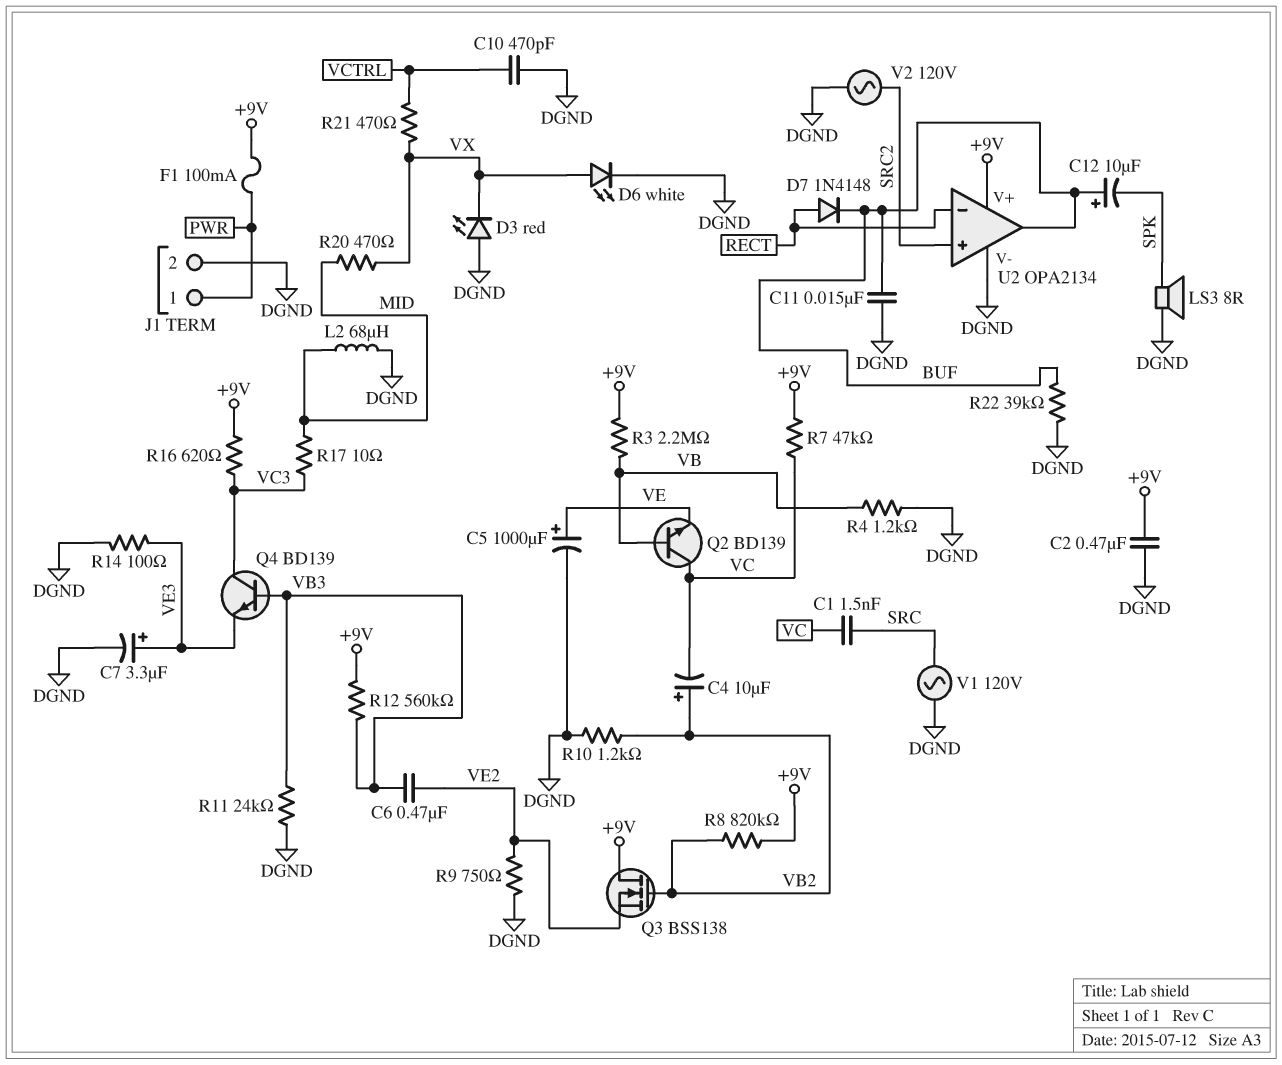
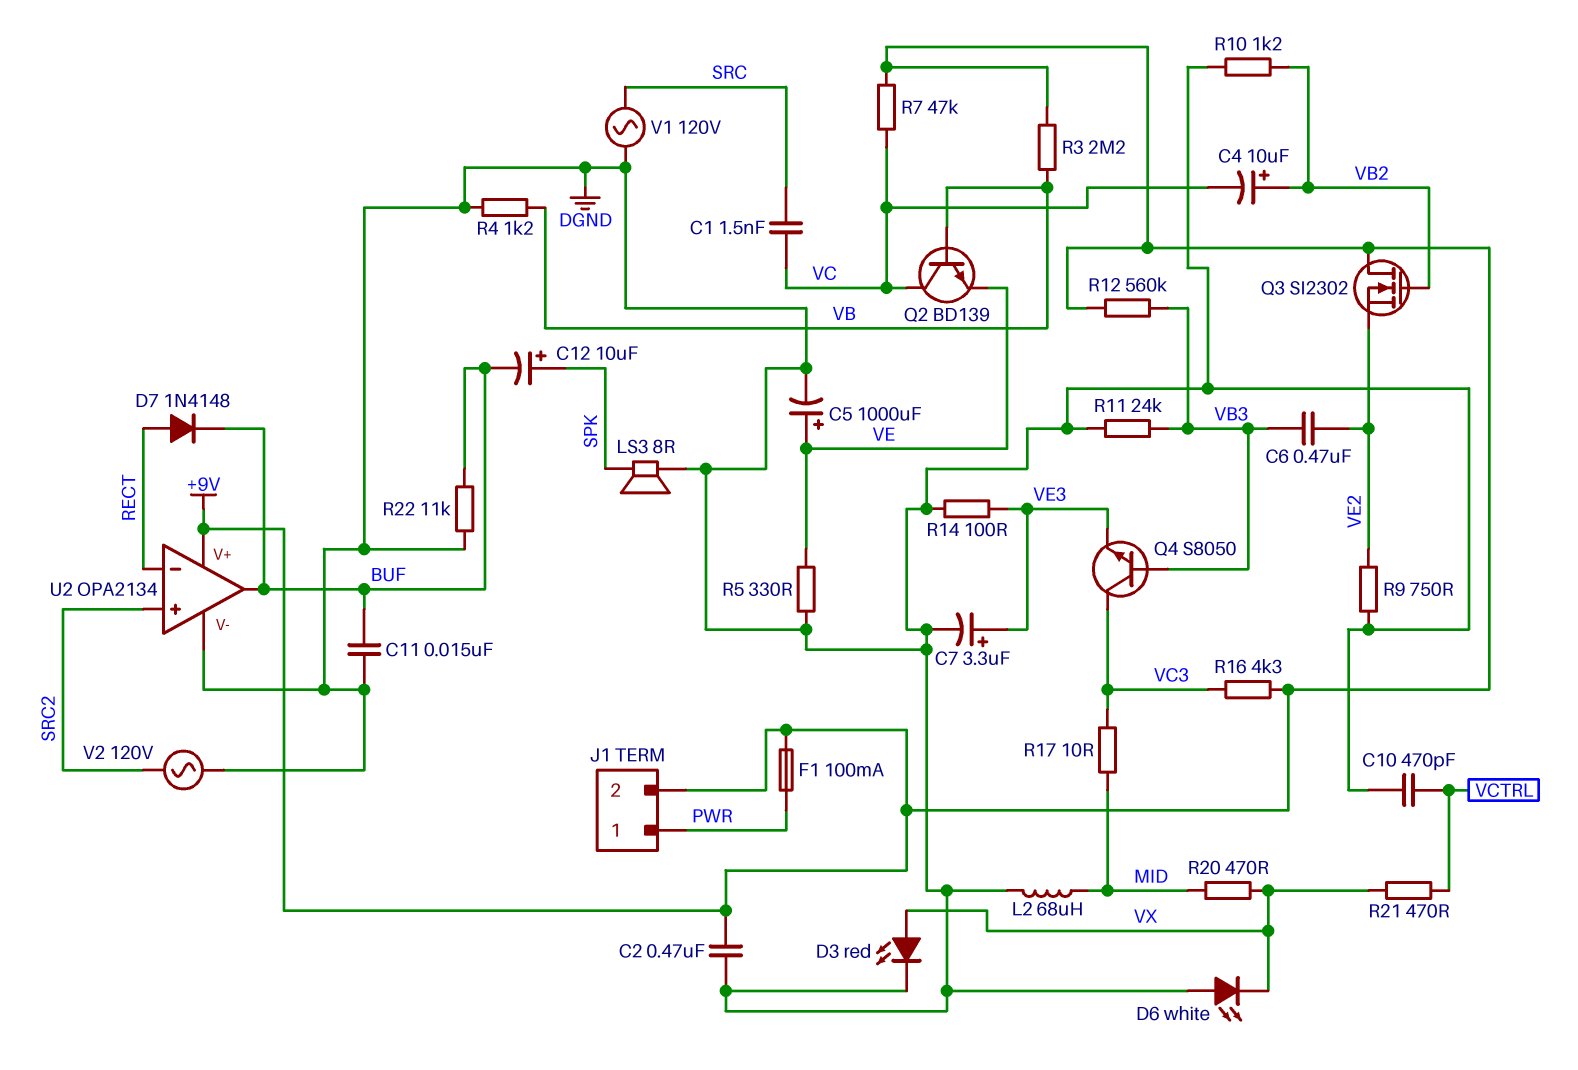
C12: 10uF (plus BUF, minus SPK) -> 10uF (plus SPK, minus BUF)
D3: LED red (A DGND, K VX) -> LED red (A VX, K DGND)
D6: LED white (A VX, K DGND) -> LED white (A DGND, K VX)
J1 pin 2: DGND -> +9V
Q3: NMOS BSS138 (G VB2, D +9V, S VE2) -> NMOS SI2302 (G VB2, D +9V, S VE2)
Q4: NPN BD139 (B VB3, C VC3, E VE3) -> NPN S8050 (B VB3, C VC3, E VE3)
R5: none -> 330 (DGND, VE)
R8: 820k (+9V, VB2) -> none
R16: 620 (+9V, VC3) -> 4.3k (+9V, VC3)
R22: 39k (BUF, DGND) -> 11k (BUF, DGND)

